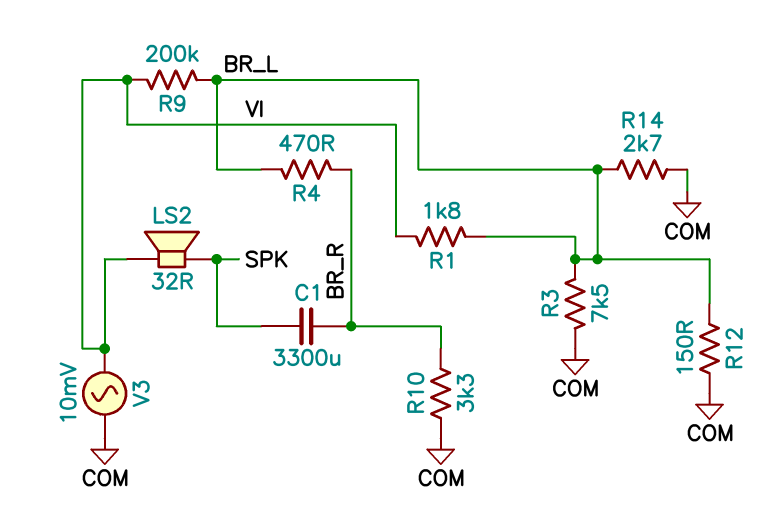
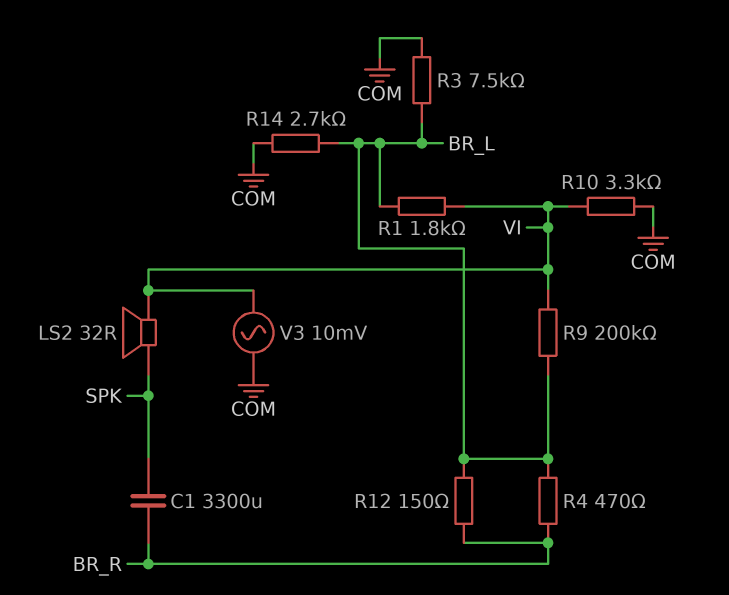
R10: 3.3k (BR_R, COM) -> 3.3k (COM, VI)
R12: 150 (BR_L, COM) -> 150 (BR_L, BR_R)

